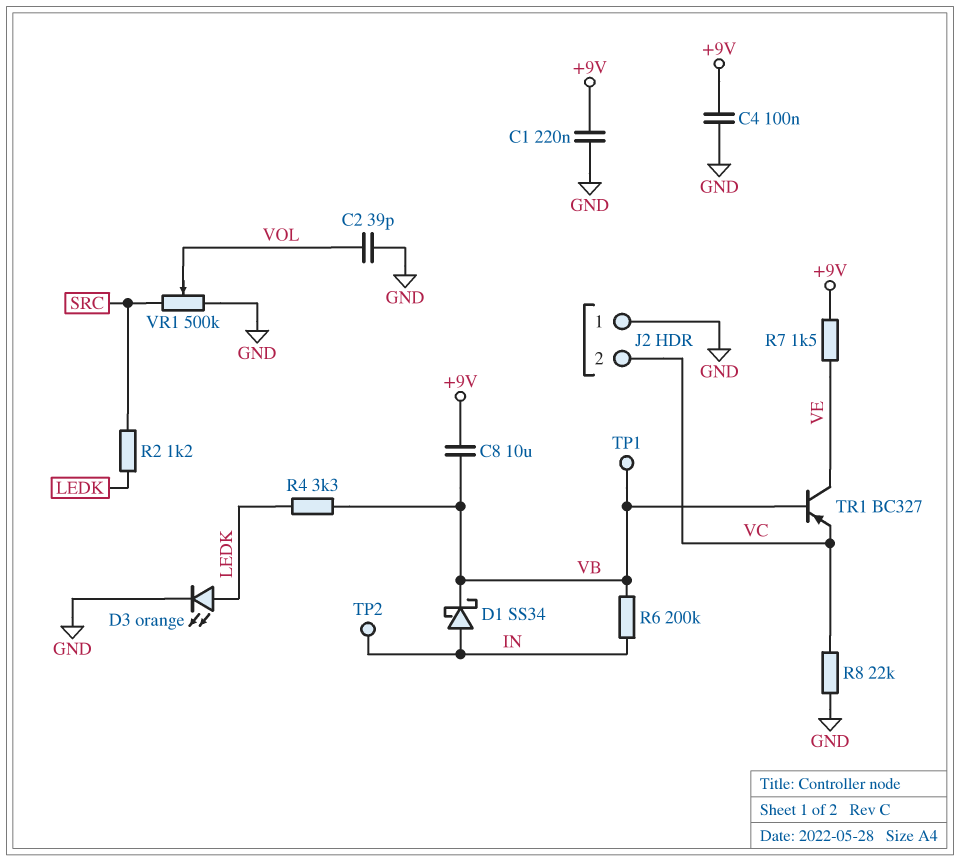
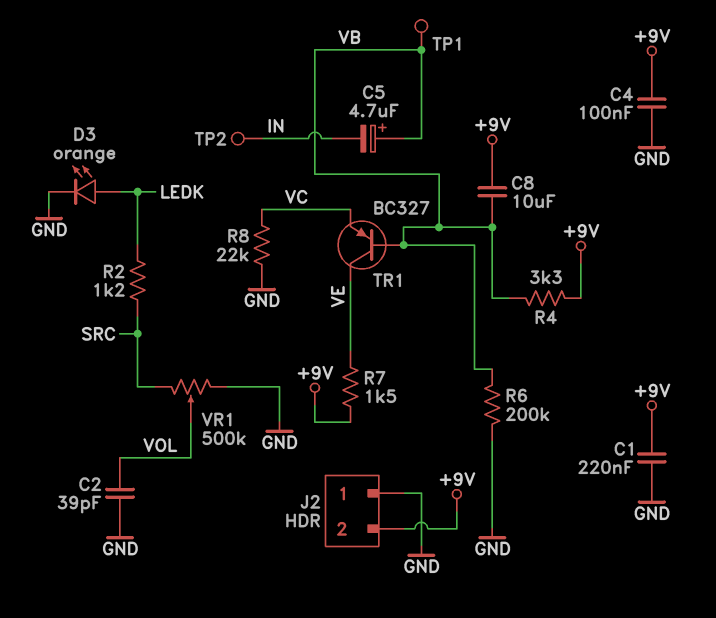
C5: none -> 4.7uF (plus VB, minus IN)
D1: schottky SS34 (A IN, K VB) -> none
J2 pin 2: VC -> +9V
R4: 3.3k (LEDK, VB) -> 3.3k (+9V, VB)
R6: 200k (IN, VB) -> 200k (GND, VB)

